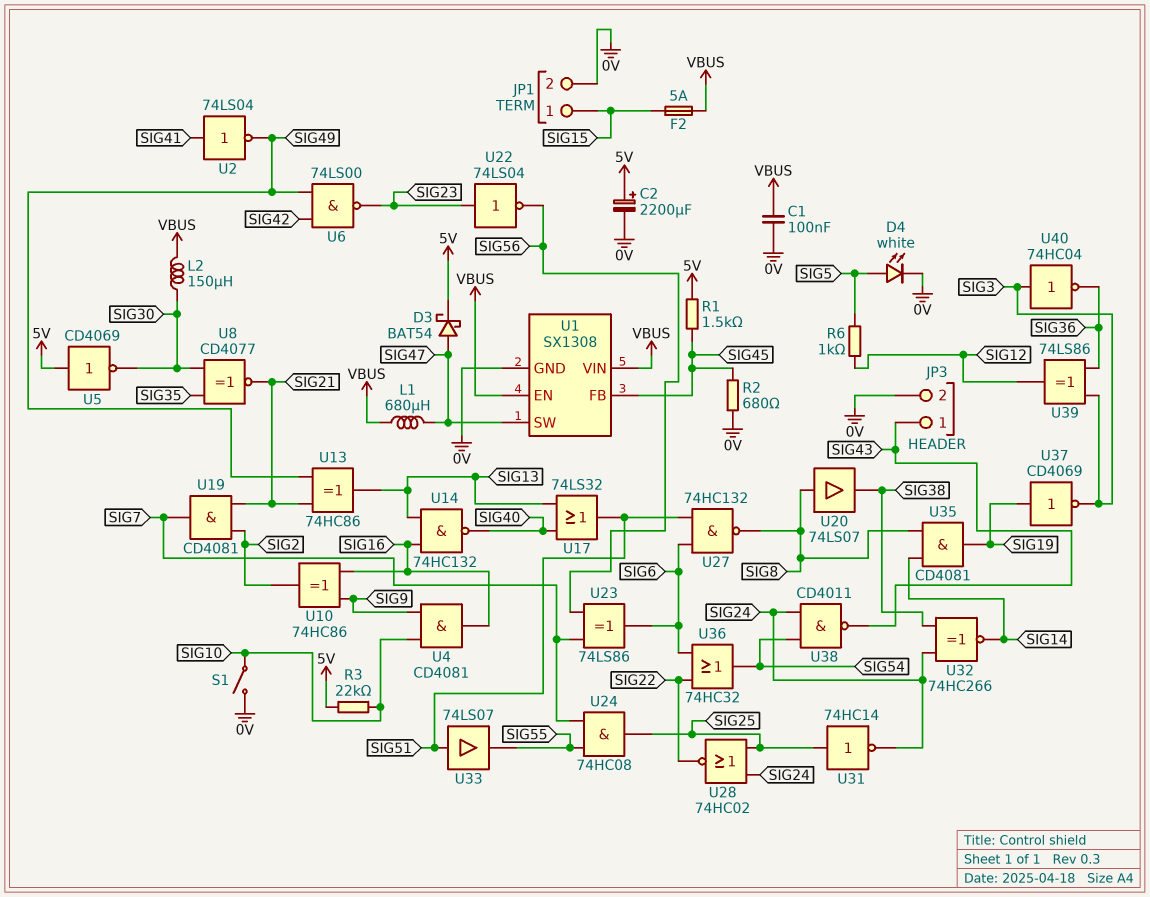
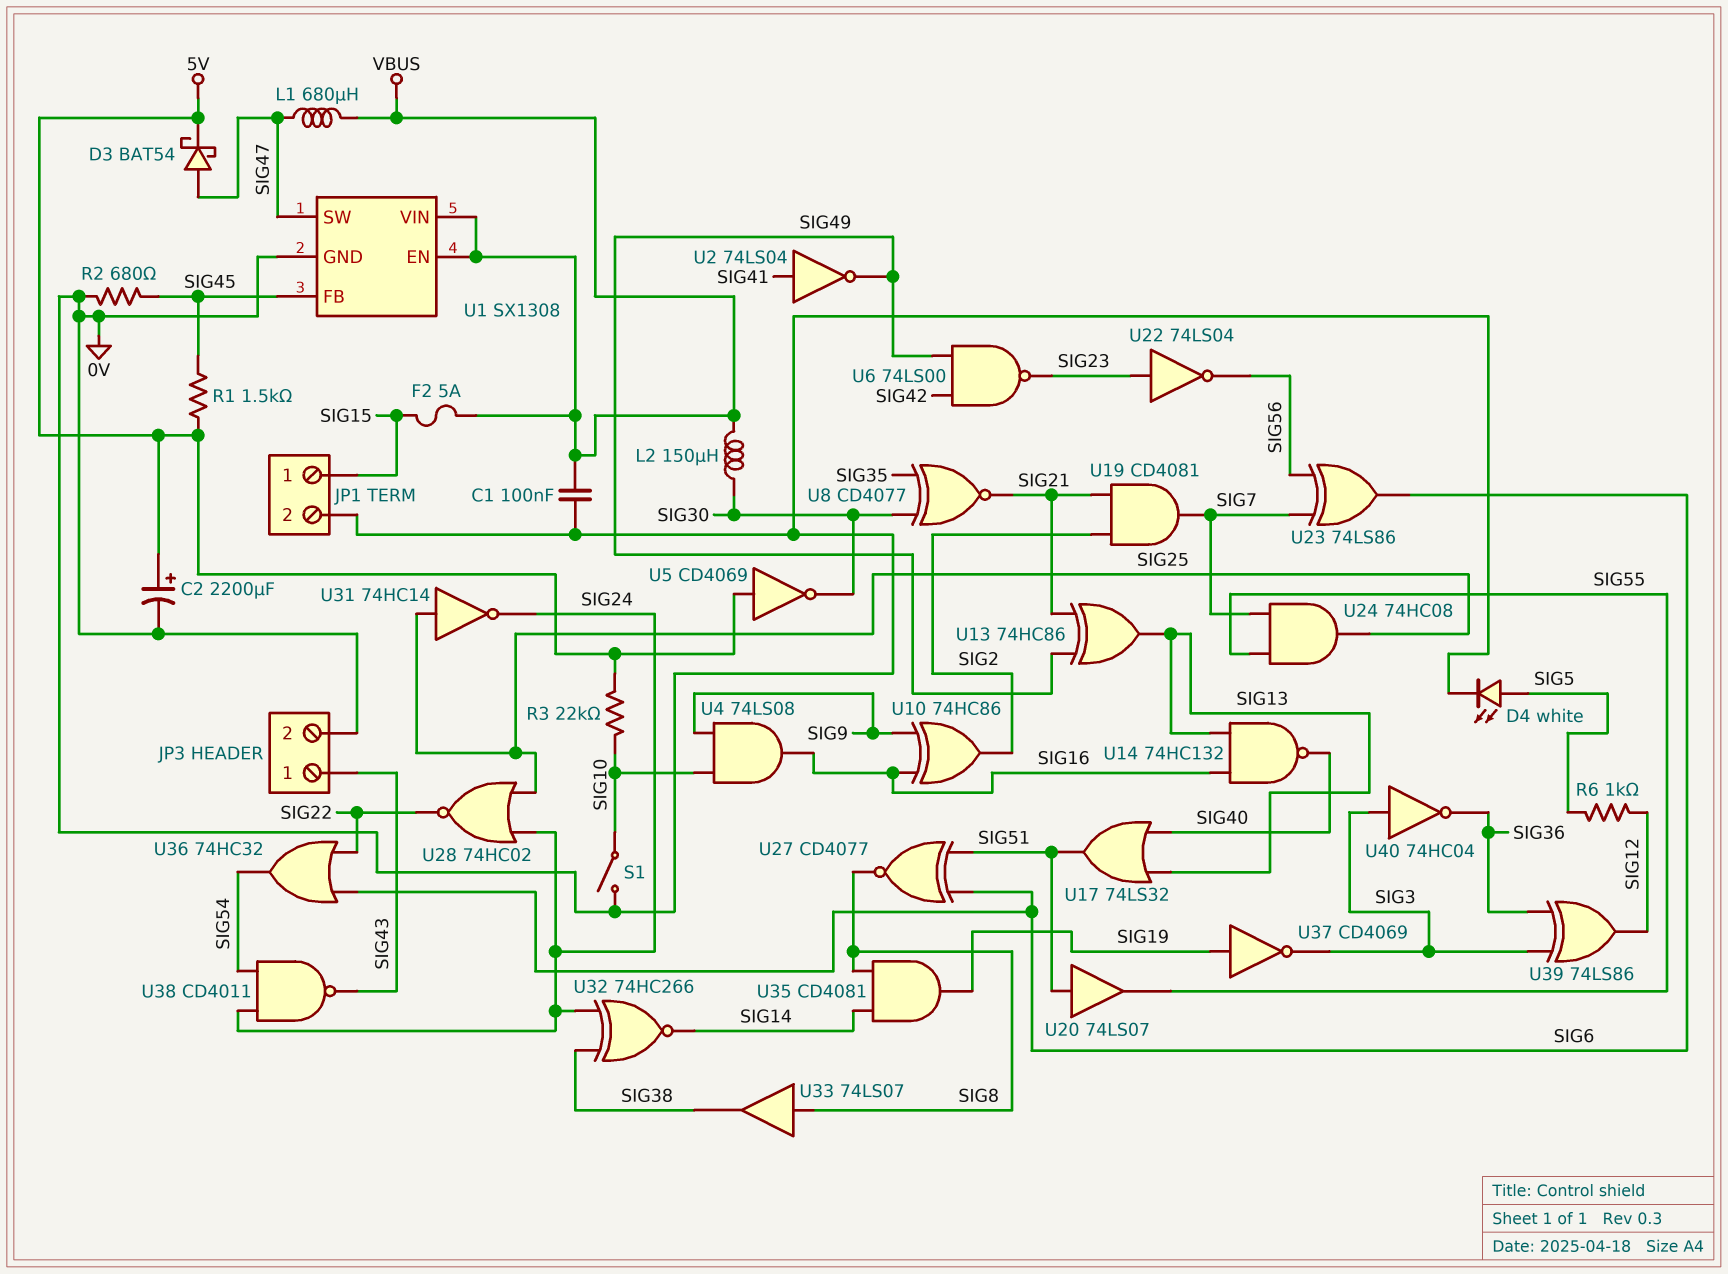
U4: AND CD4081 (in SIG9, in SIG10, out SIG16) -> AND 74LS08 (in SIG9, in SIG10, out SIG16)
U20: buffer 74LS07 (in SIG8, out SIG38) -> buffer 74LS07 (in SIG51, out SIG55)
U27: NAND 74HC132 (in SIG6, in SIG51, out SIG8) -> XNOR CD4077 (in SIG6, in SIG51, out SIG8)
U33: buffer 74LS07 (in SIG51, out SIG55) -> buffer 74LS07 (in SIG8, out SIG38)

